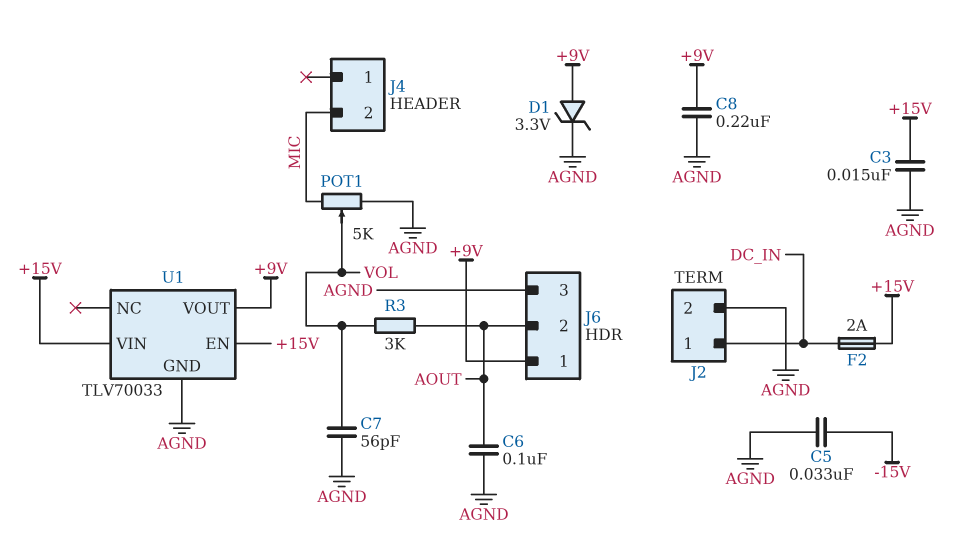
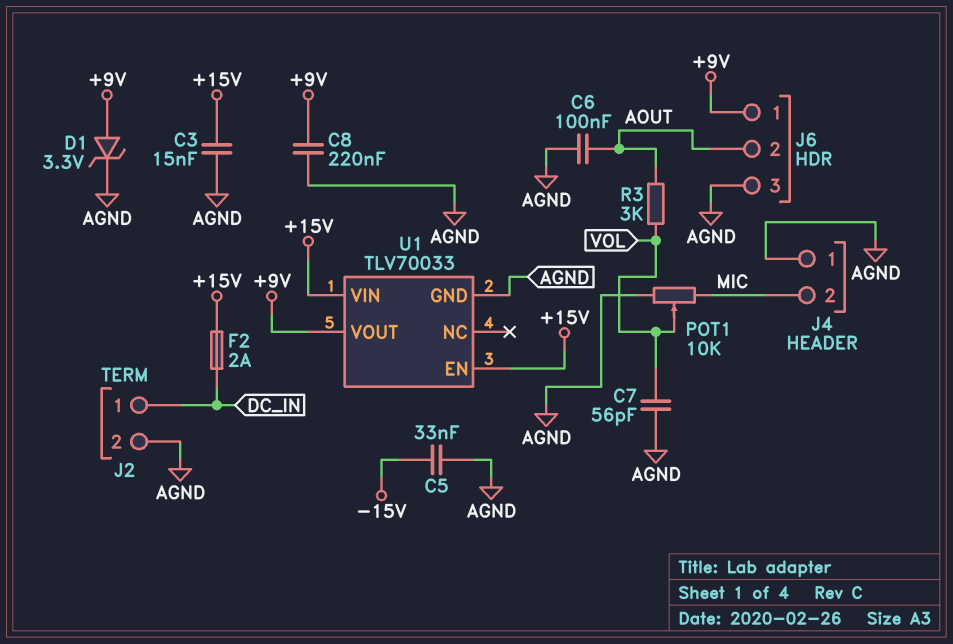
J4 pin 1: none -> AGND
POT1: 5k (AGND, MIC, wiper VOL) -> 10k (AGND, MIC, wiper VOL)

